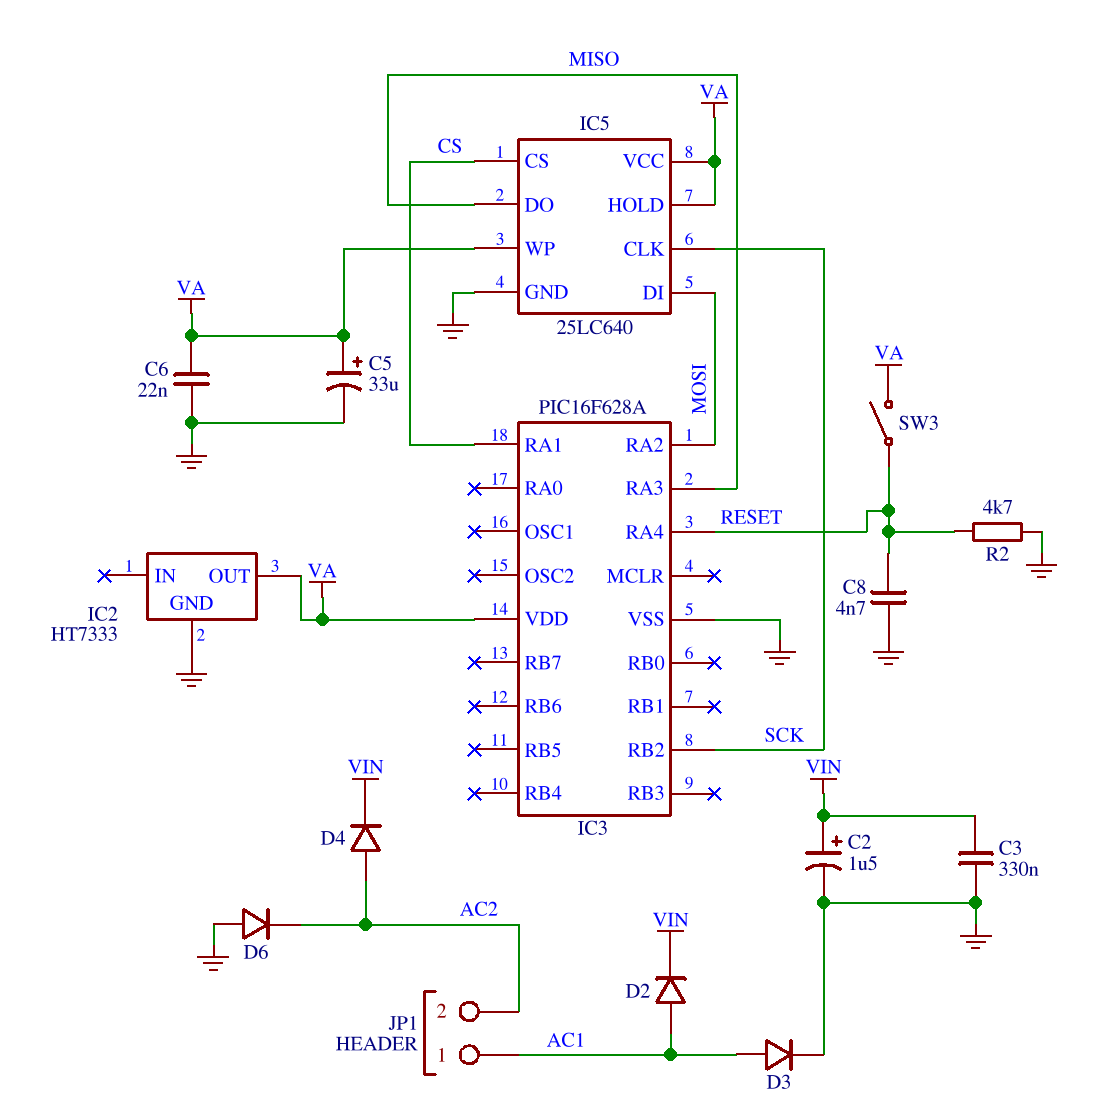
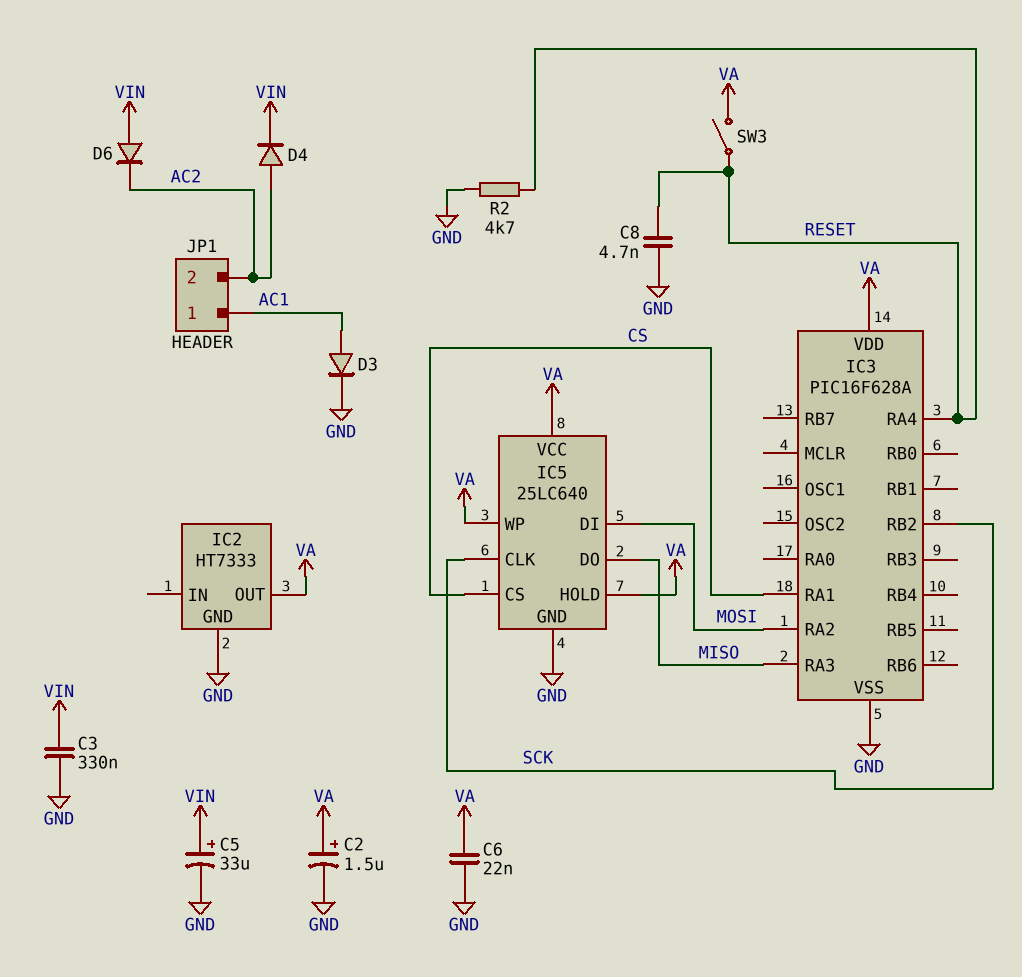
C2: 1.5uF (plus VIN, minus GND) -> 1.5uF (plus VA, minus GND)
C5: 33uF (plus VA, minus GND) -> 33uF (plus VIN, minus GND)
D2: diode (A AC1, K VIN) -> none
D6: diode (A GND, K AC2) -> diode (A VIN, K AC2)

